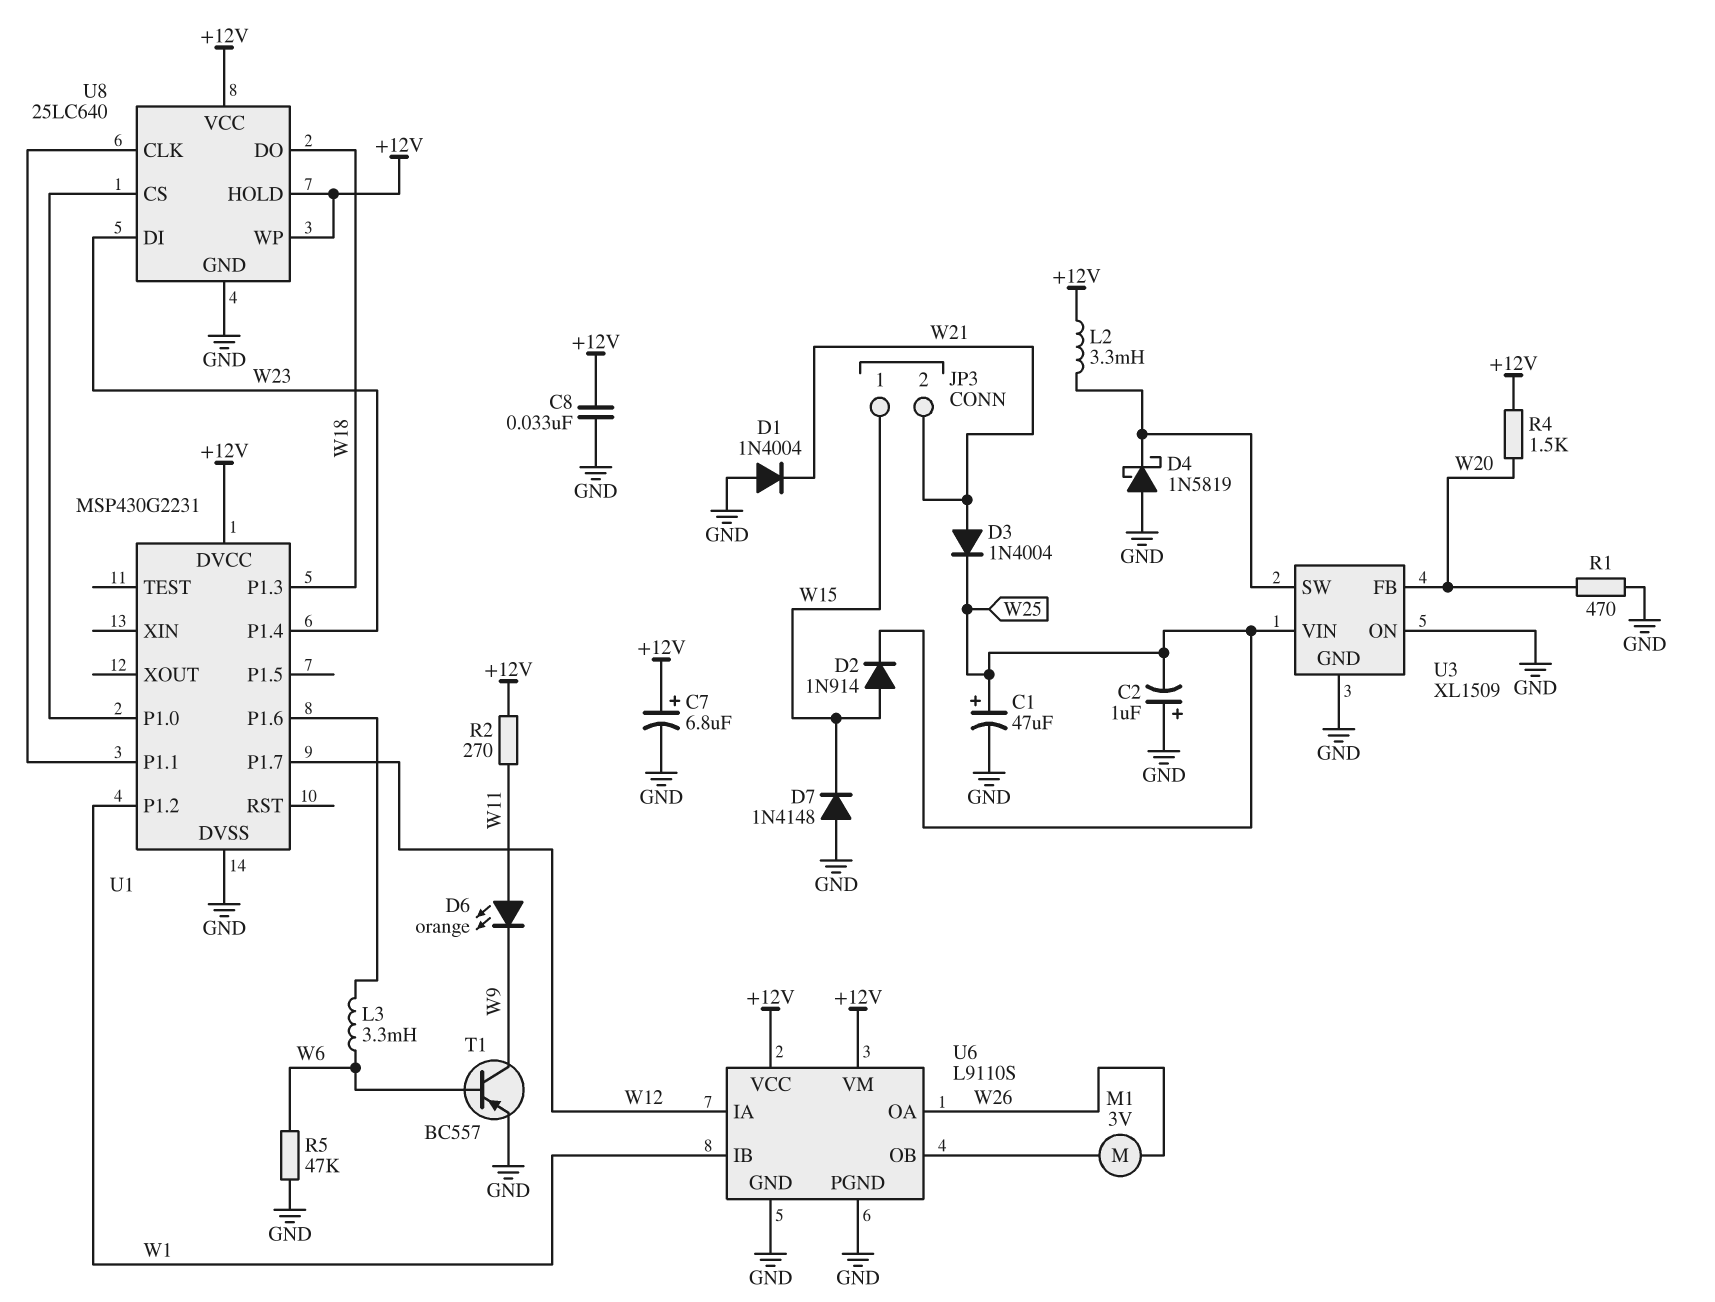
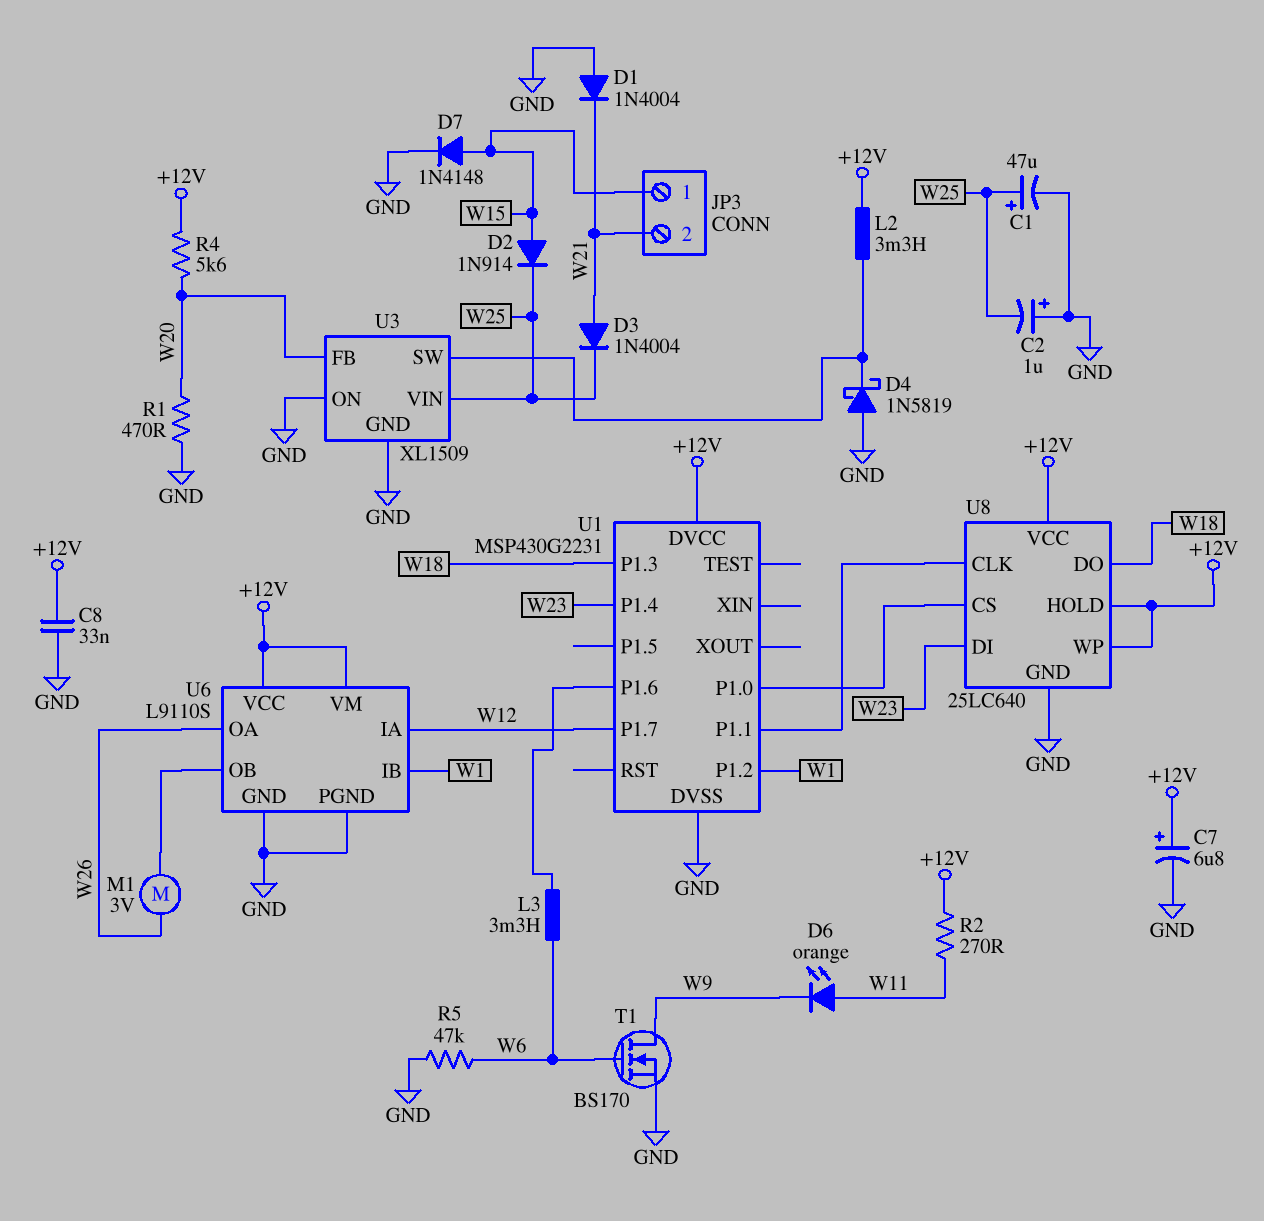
D7: diode 1N4148 (A GND, K W15) -> diode 1N4148 (A W15, K GND)
R4: 1.5k (+12V, W20) -> 5.6k (+12V, W20)
T1: PNP BC557 (B W6, C W9, E GND) -> NMOS BS170 (G W6, D W9, S GND)

